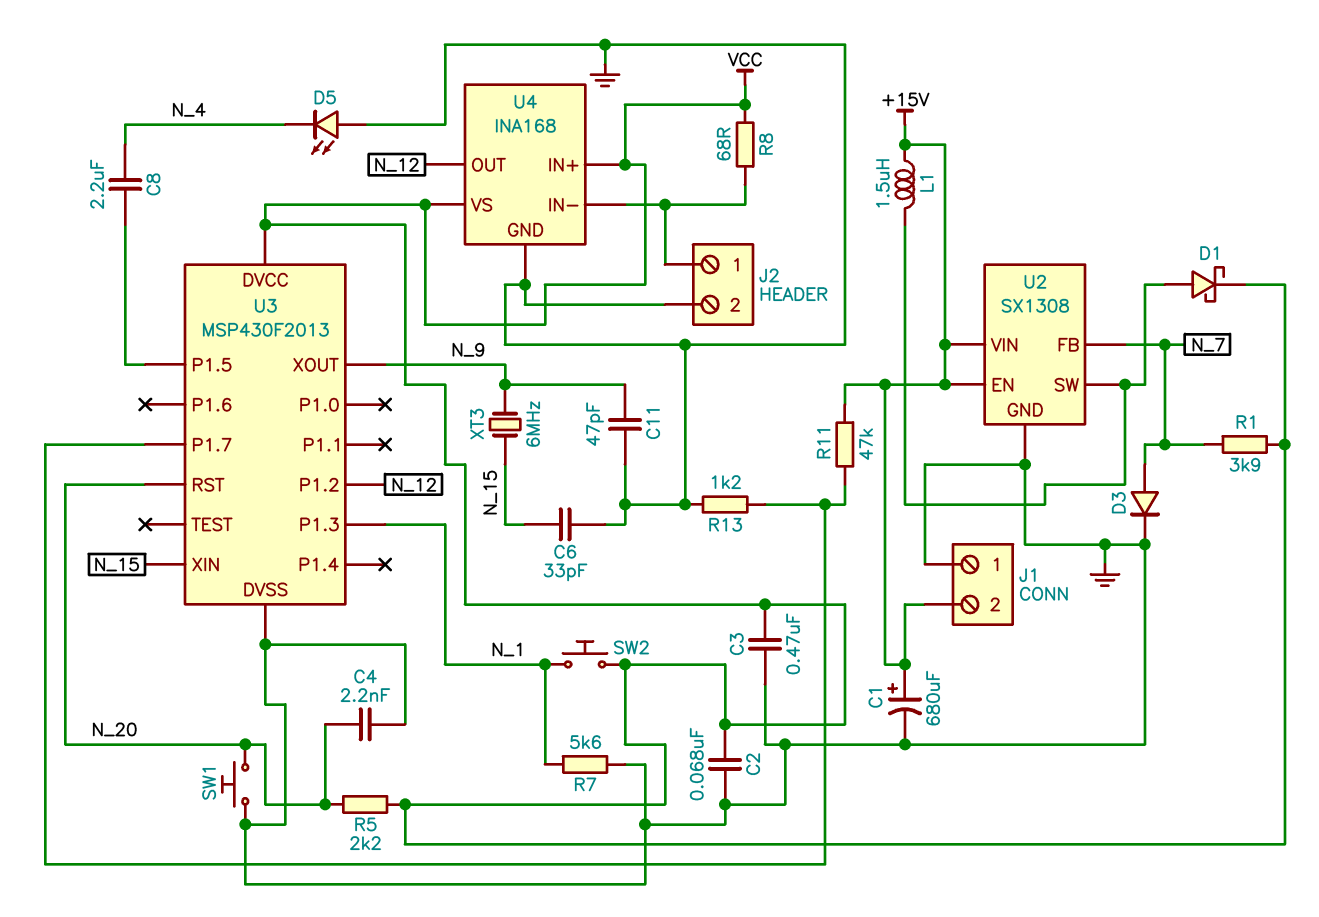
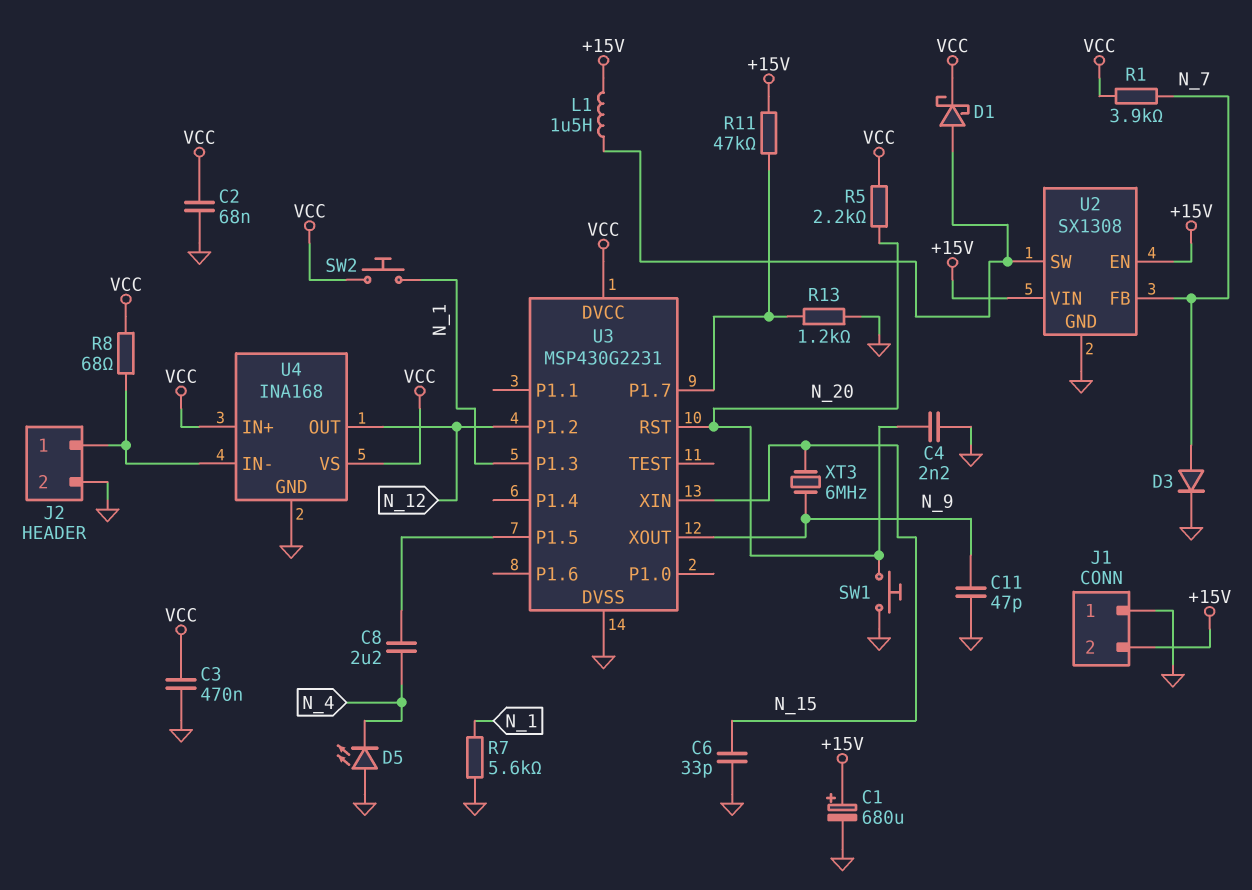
U3: MSP430F2013 -> MSP430G2231

